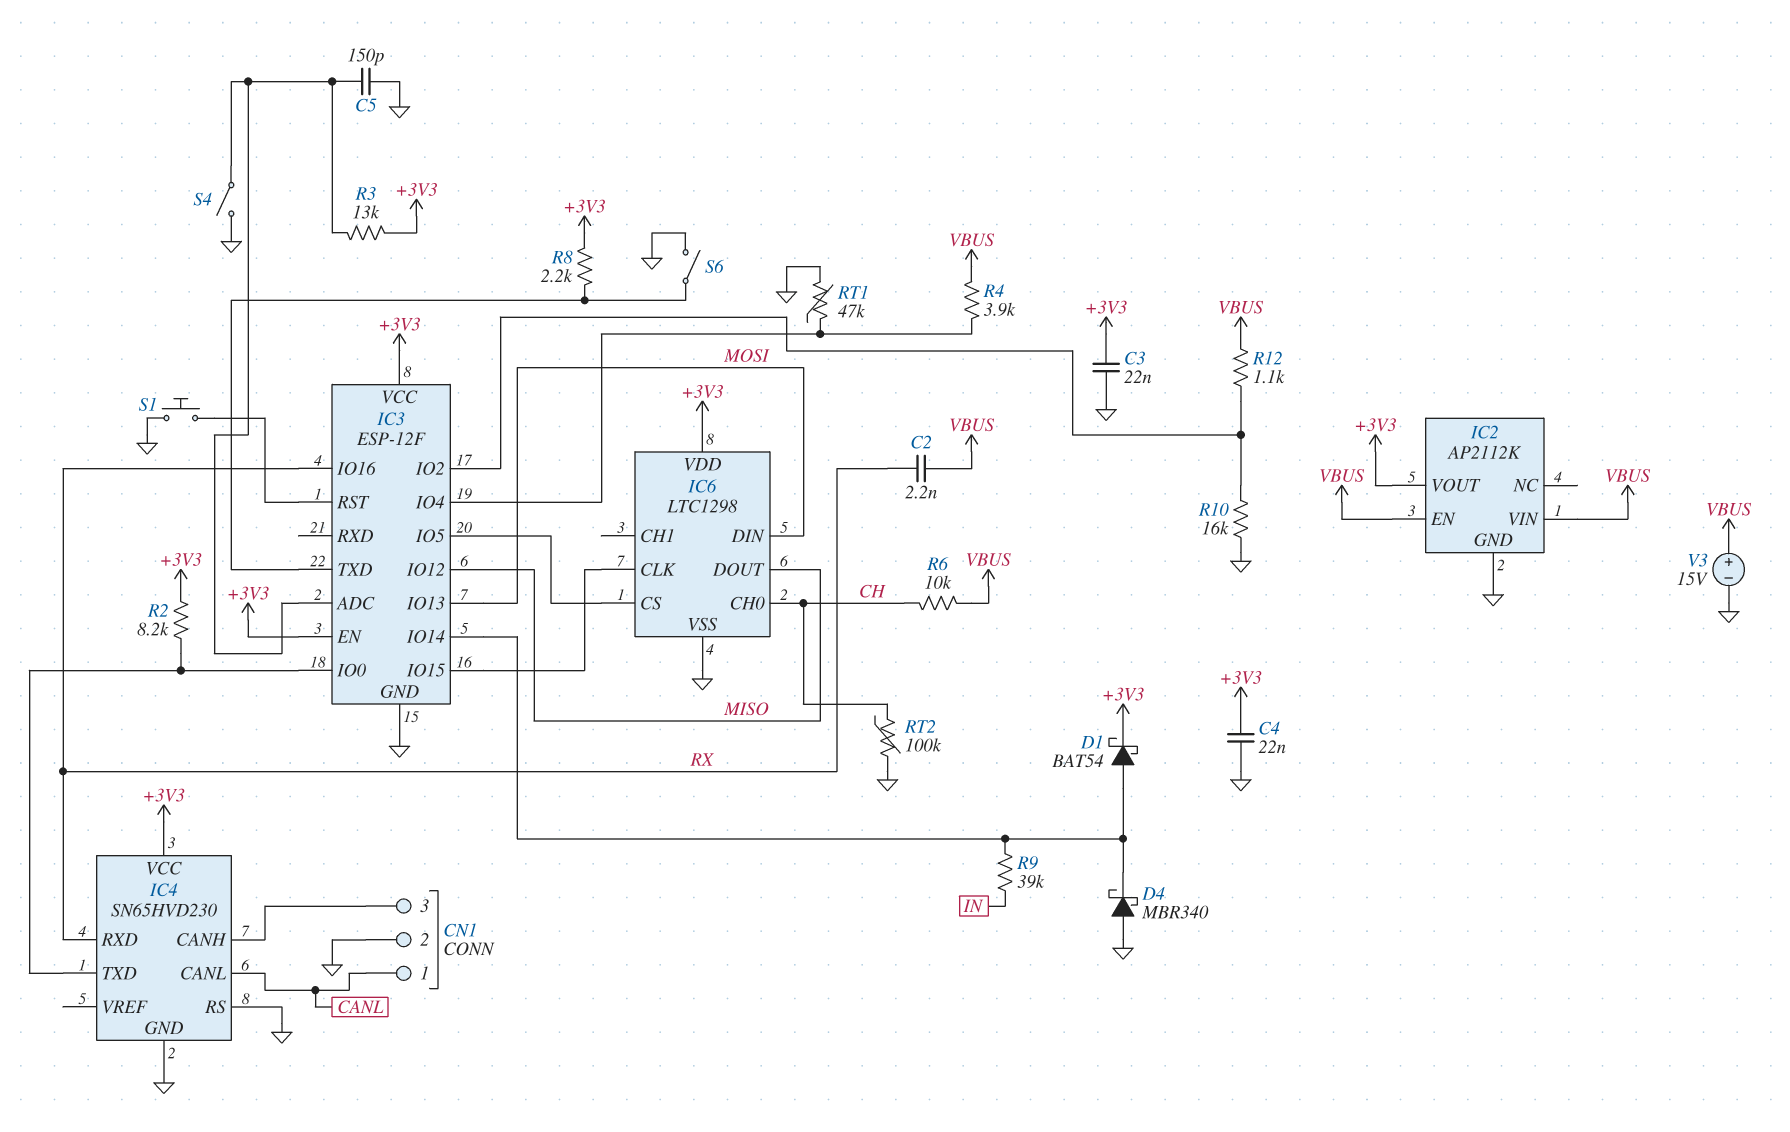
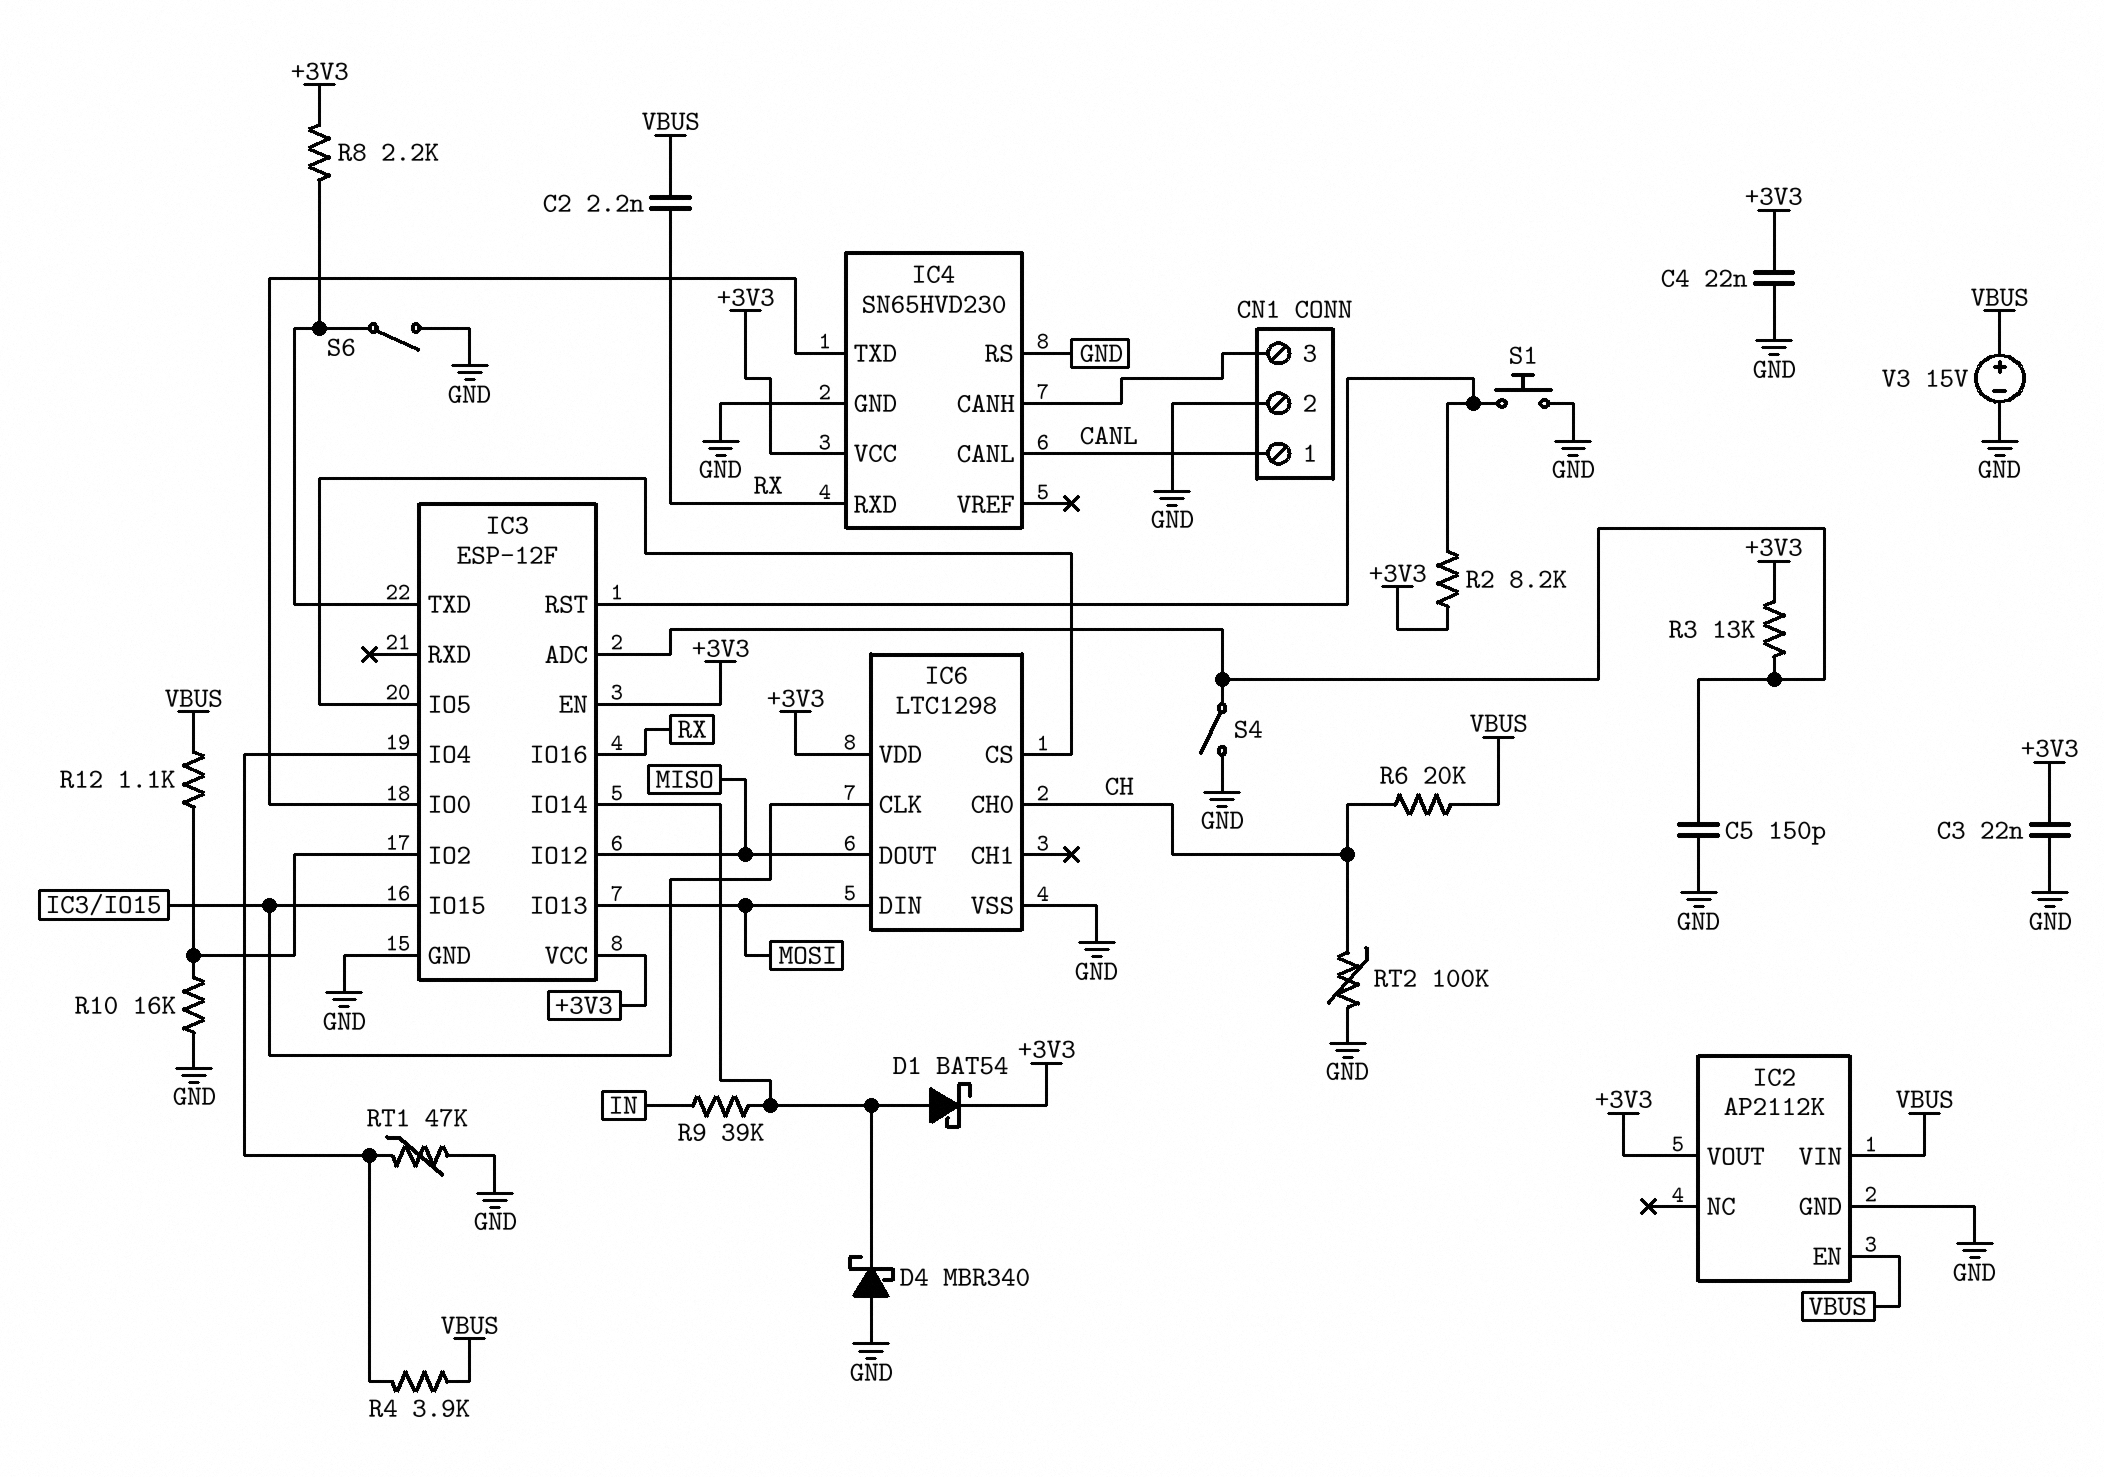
R2: 8.2k (+3V3, IC3/IO0) -> 8.2k (+3V3, IC3/RST)
R6: 10k (CH, VBUS) -> 20k (CH, VBUS)

